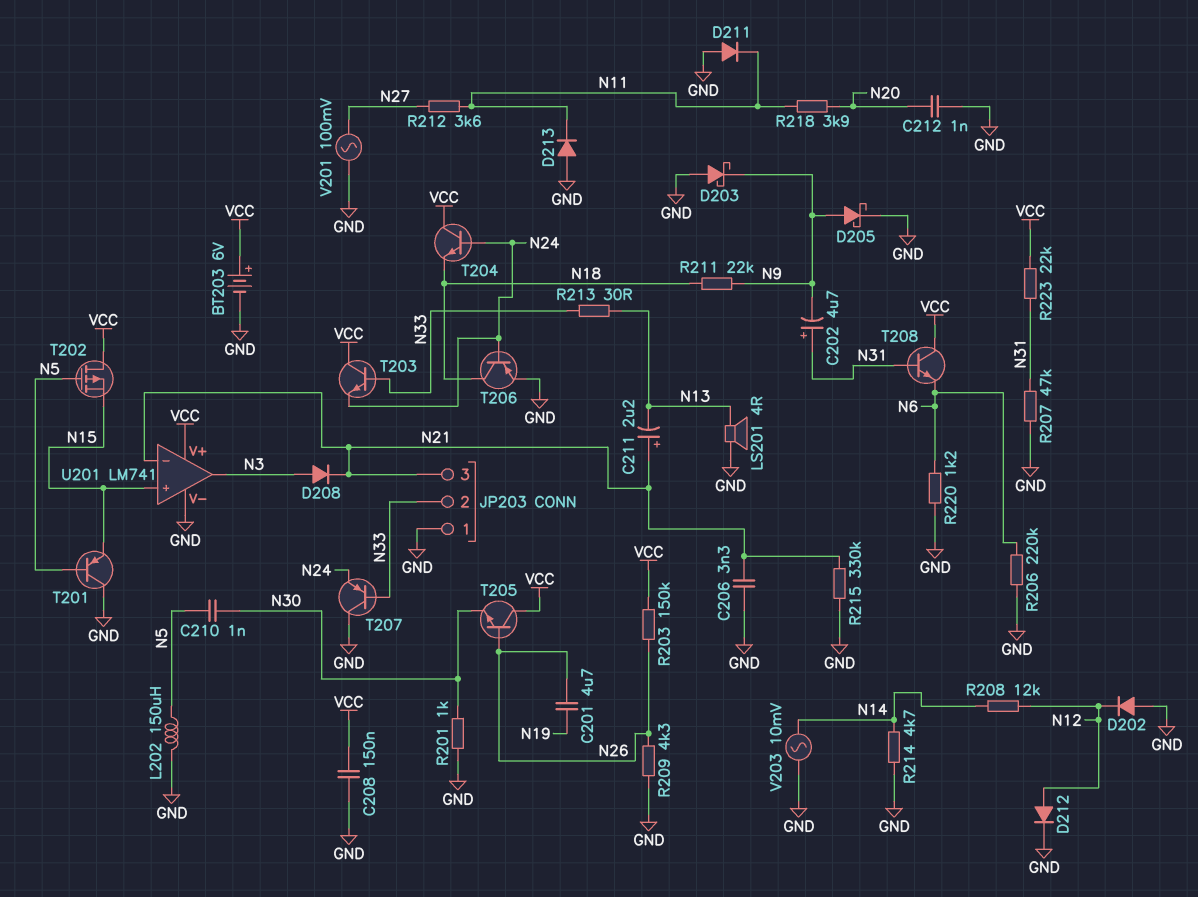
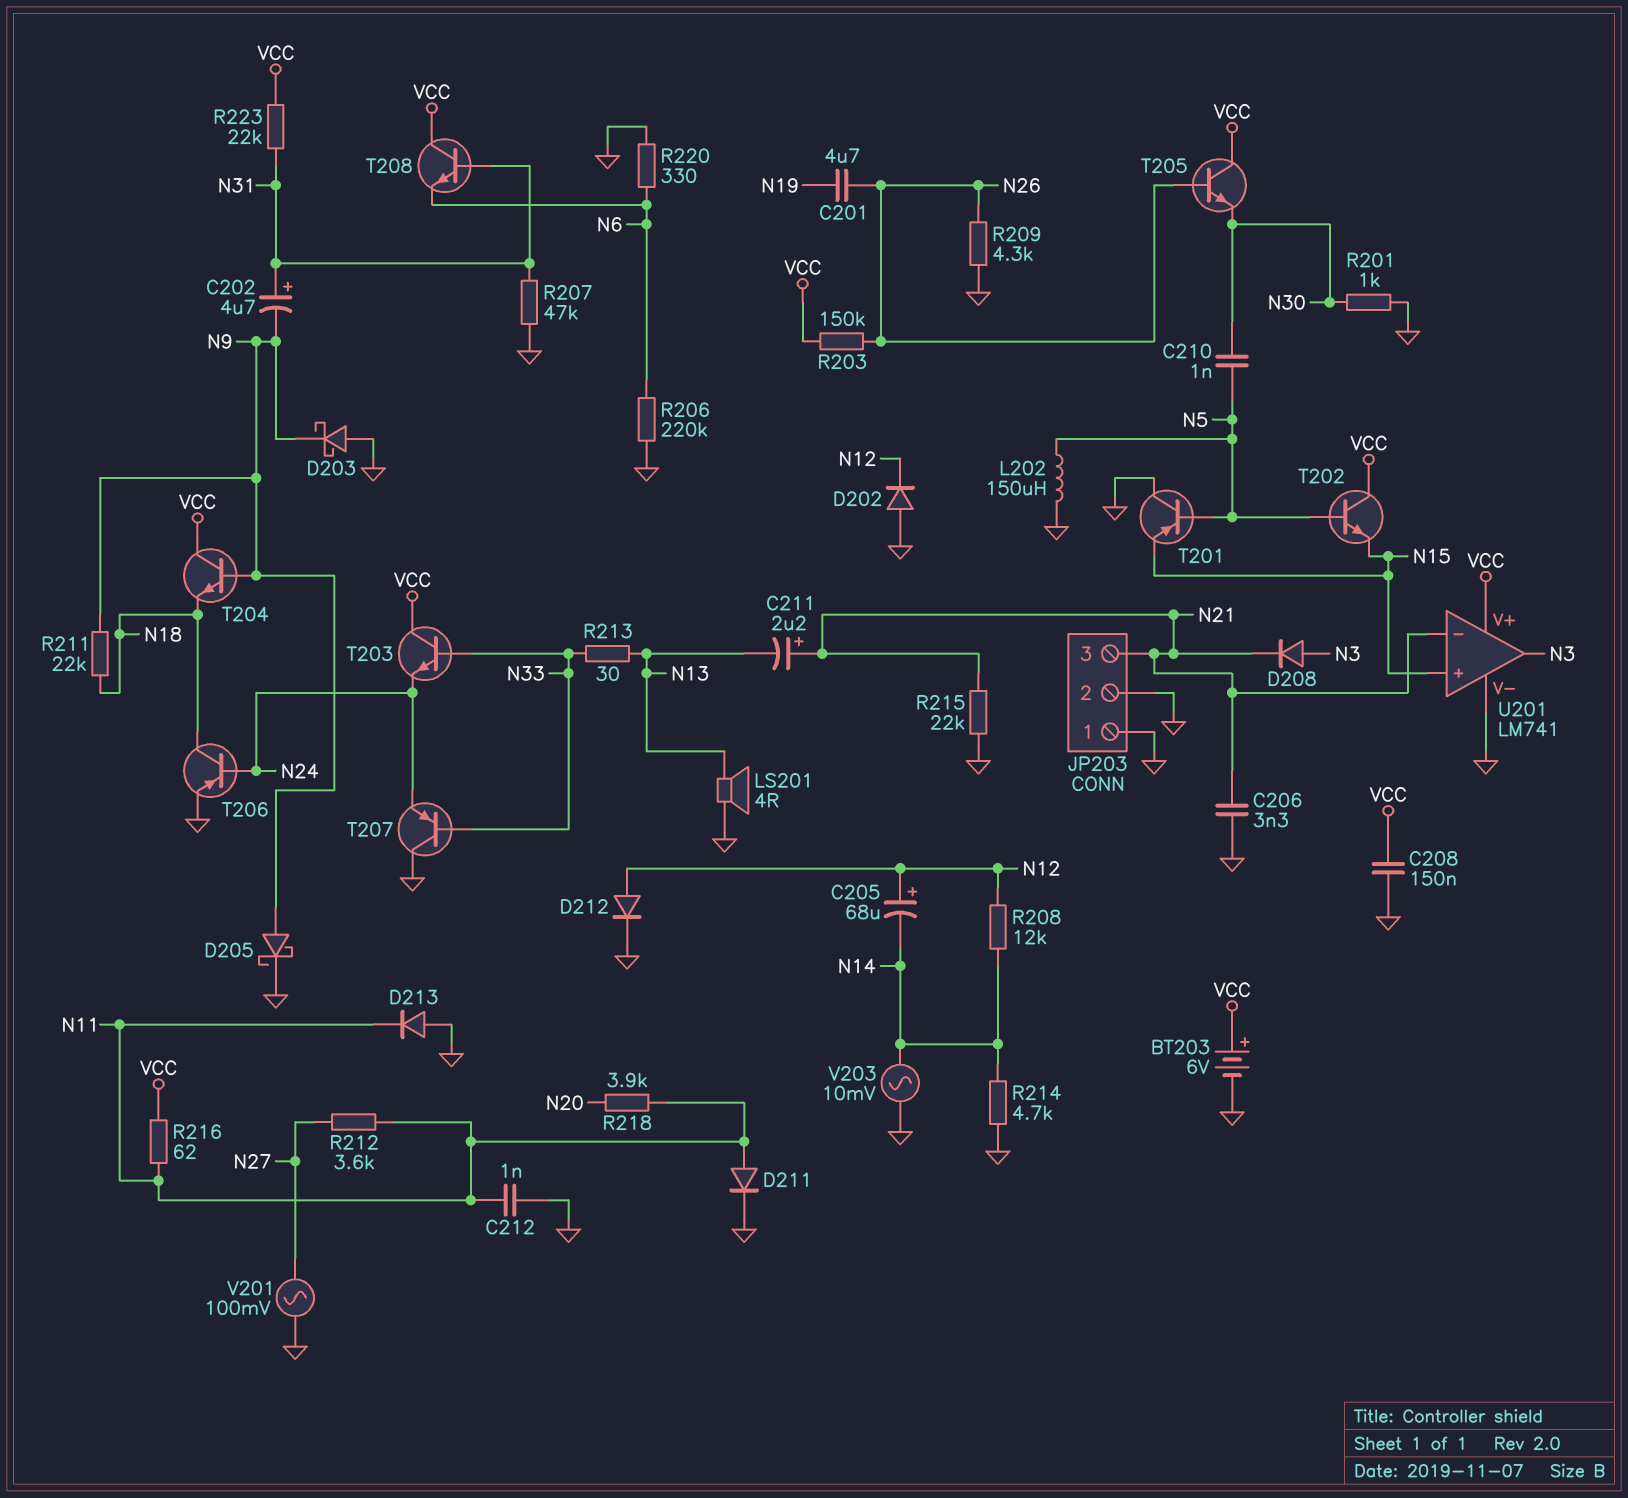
C205: none -> 68uF (plus N12, minus N14)
C212: 1nF (GND, N20) -> 1nF (GND, N11)
D211: diode (A GND, K N11) -> diode (A N11, K GND)
JP203 pin 2: N33 -> GND
R215: 330k (GND, N21) -> 22k (GND, N21)
R216: none -> 62 (N11, VCC)
R220: 1.2k (GND, N6) -> 330 (GND, N6)
T202: PMOS (G N5, D VCC, S N15) -> NPN (B N5, C VCC, E N15)
T204: NPN (B N24, C VCC, E N18) -> NPN (B N9, C VCC, E N18)

